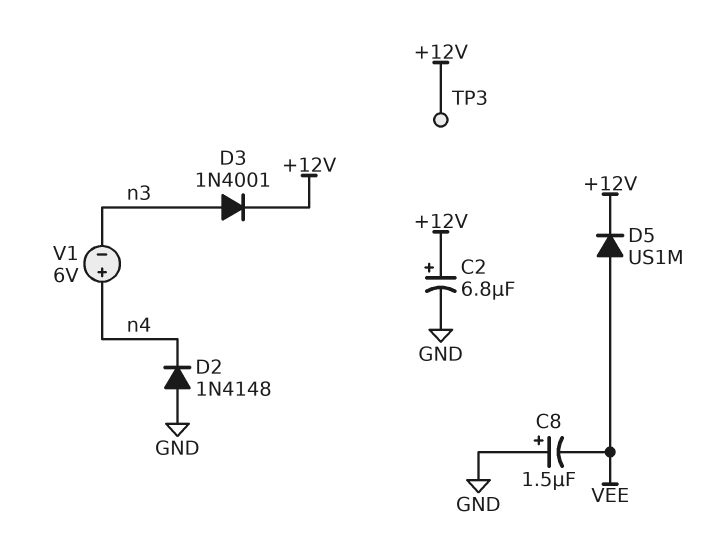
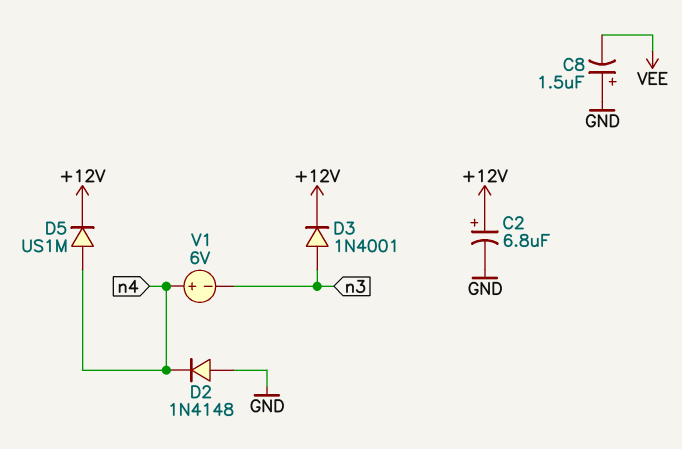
D5: diode US1M (A VEE, K +12V) -> diode US1M (A n4, K +12V)
TP3: test point (+12V) -> none

